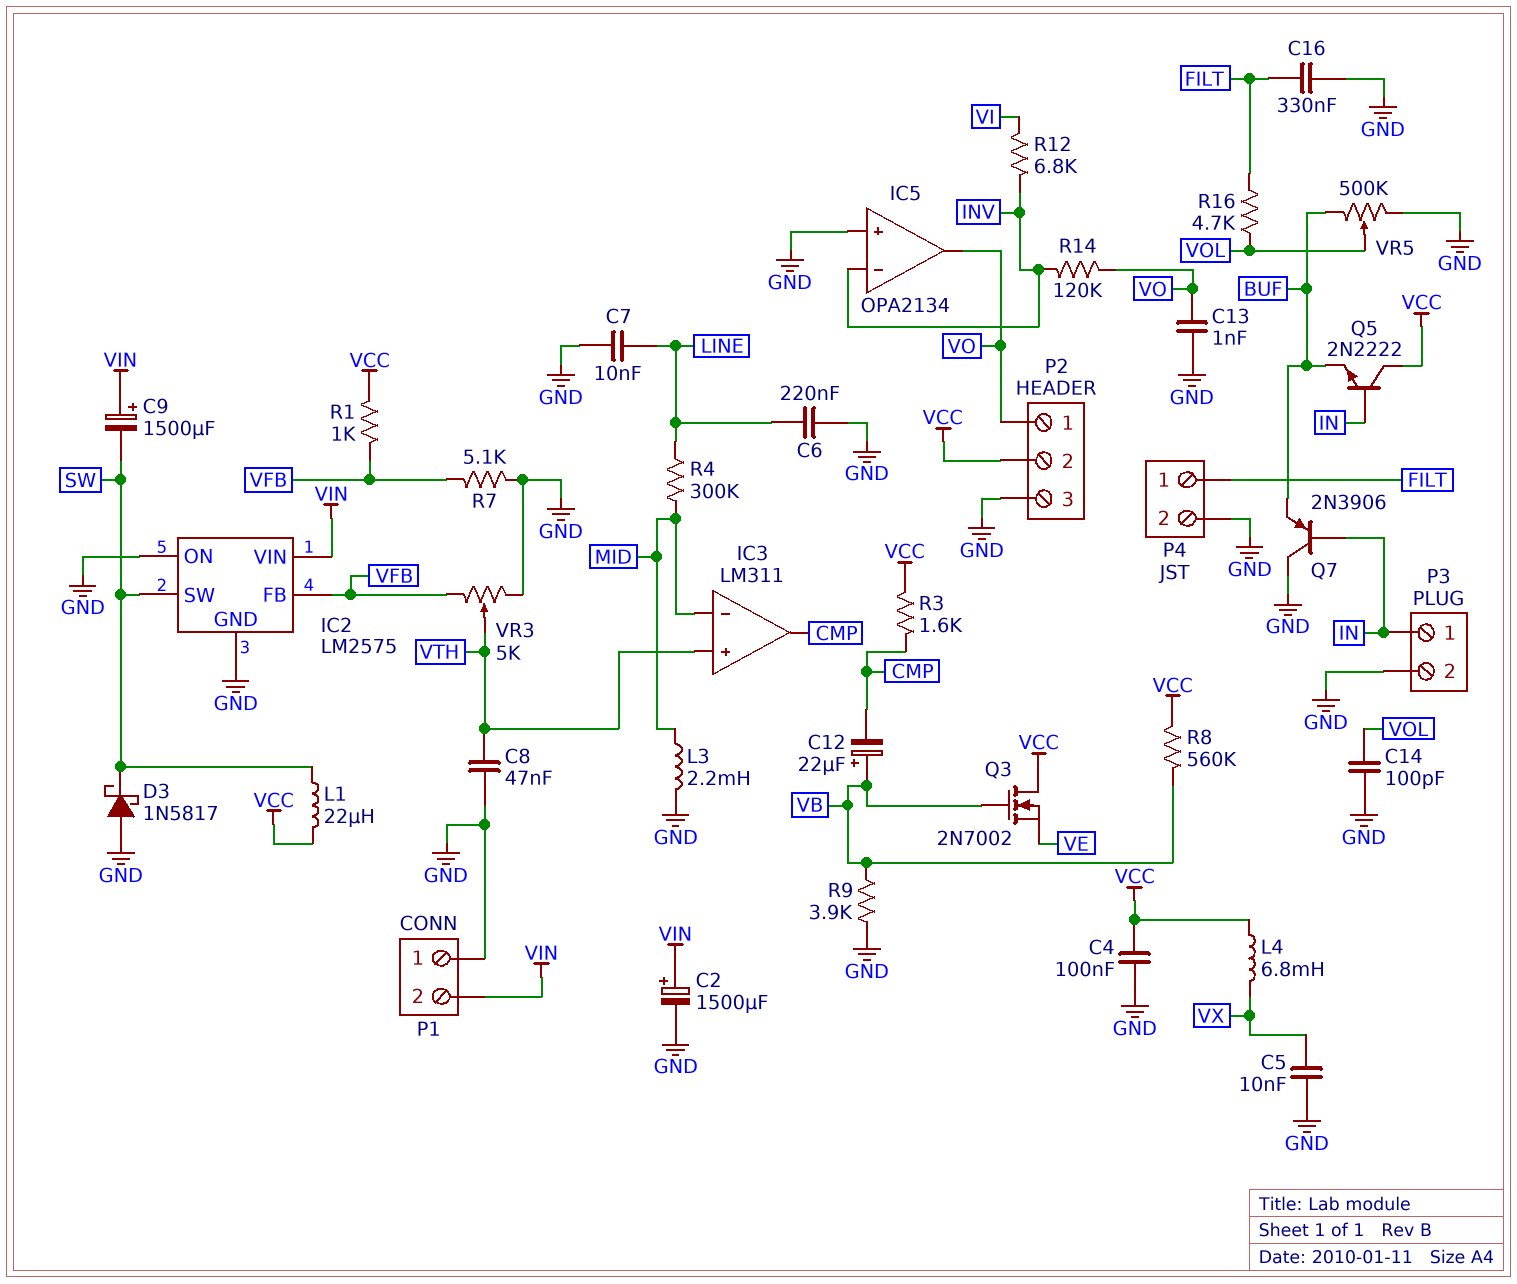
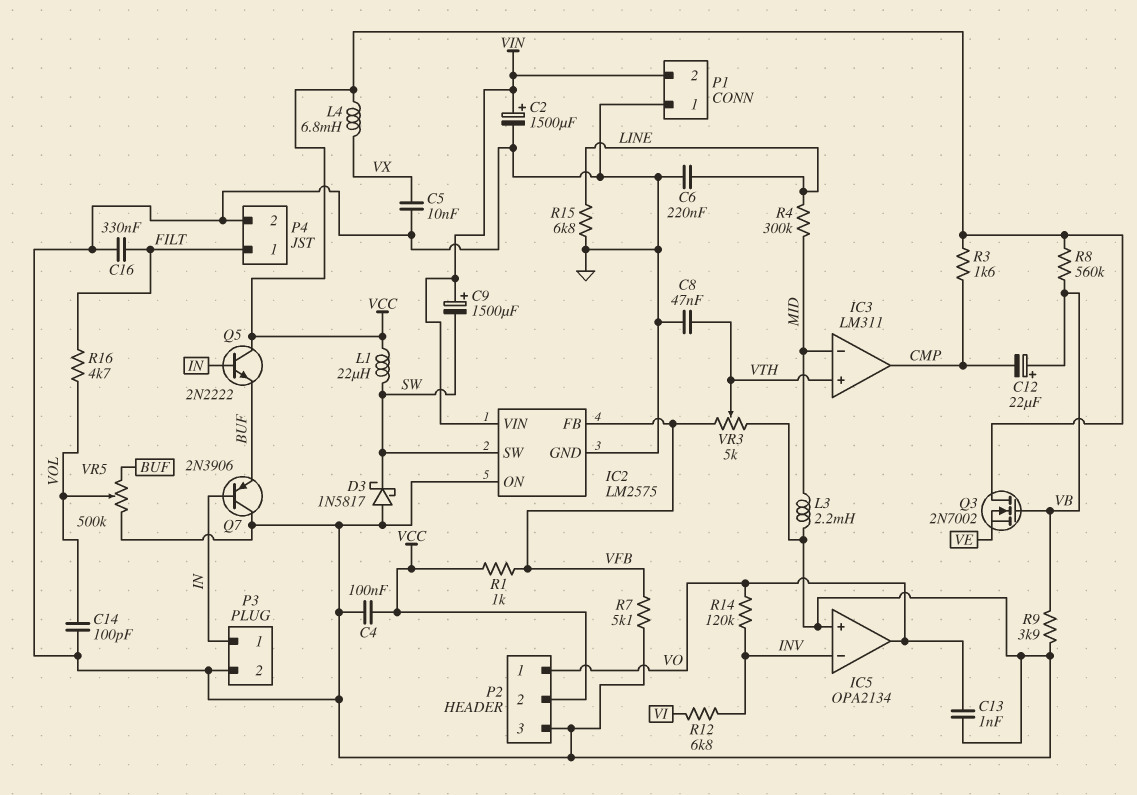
C7: 10nF (GND, LINE) -> none
R15: none -> 6.8k (GND, LINE)

